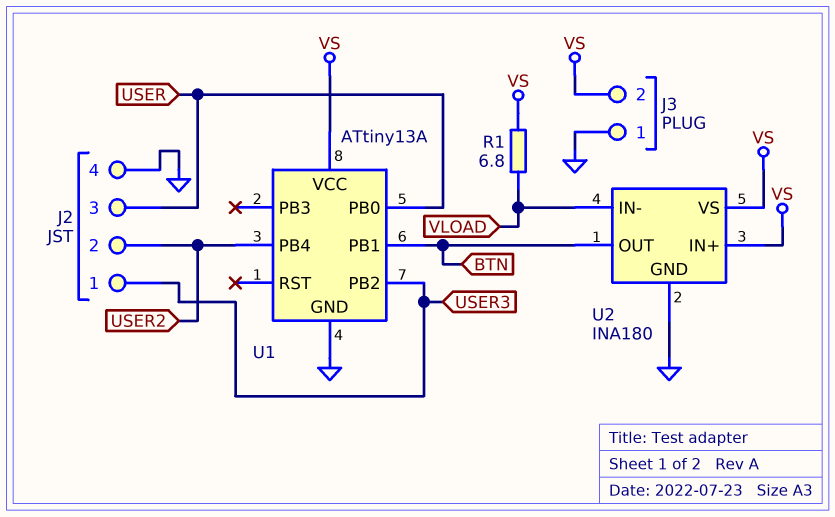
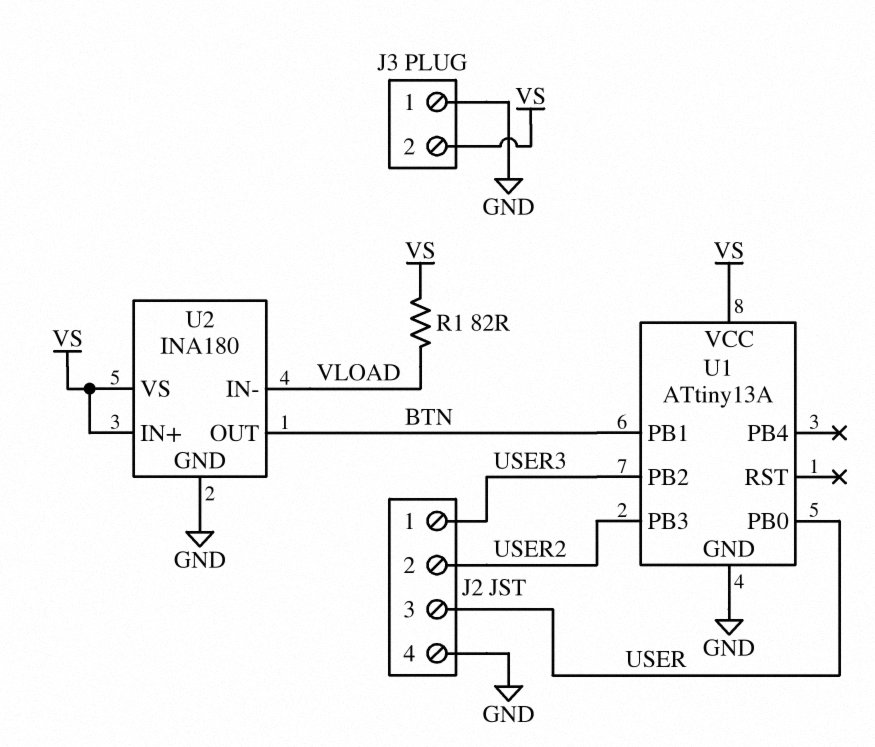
R1: 6.8 (VLOAD, VS) -> 82 (VLOAD, VS)
U1 pin PB3: none -> USER2
U1 pin PB4: USER2 -> none

